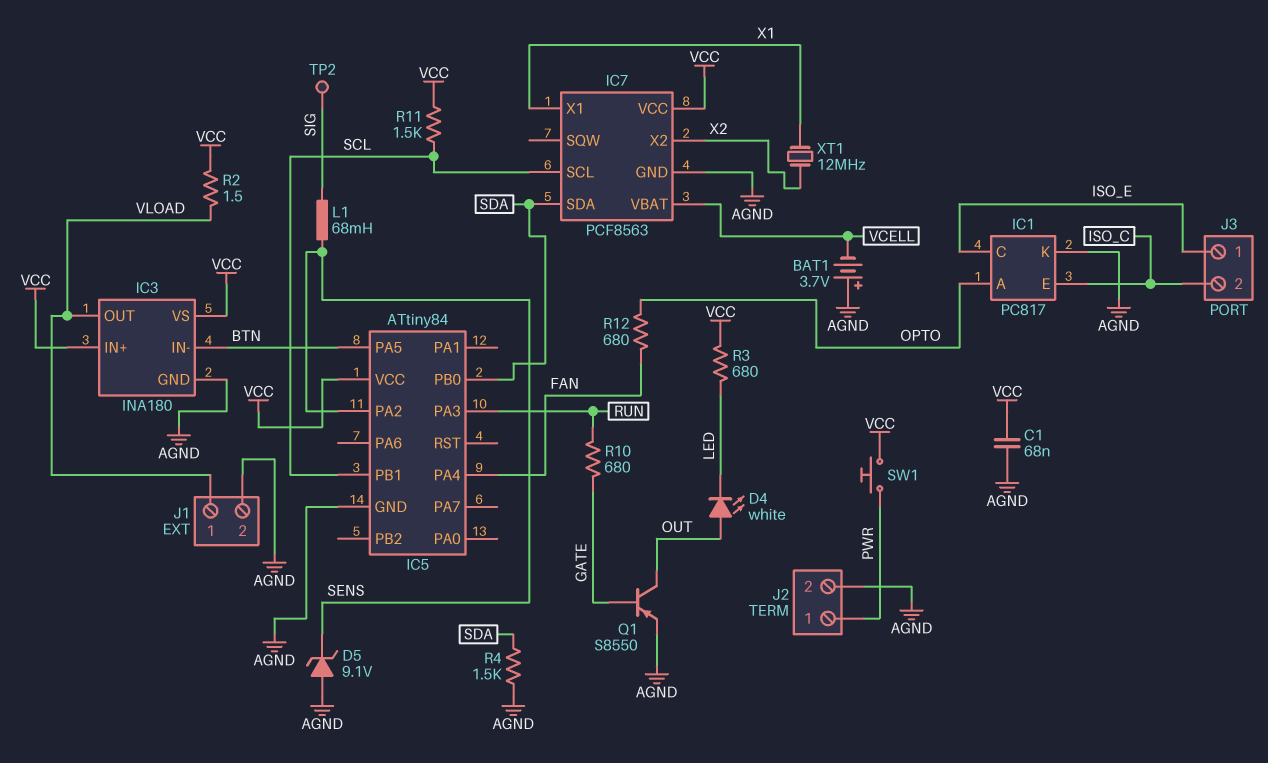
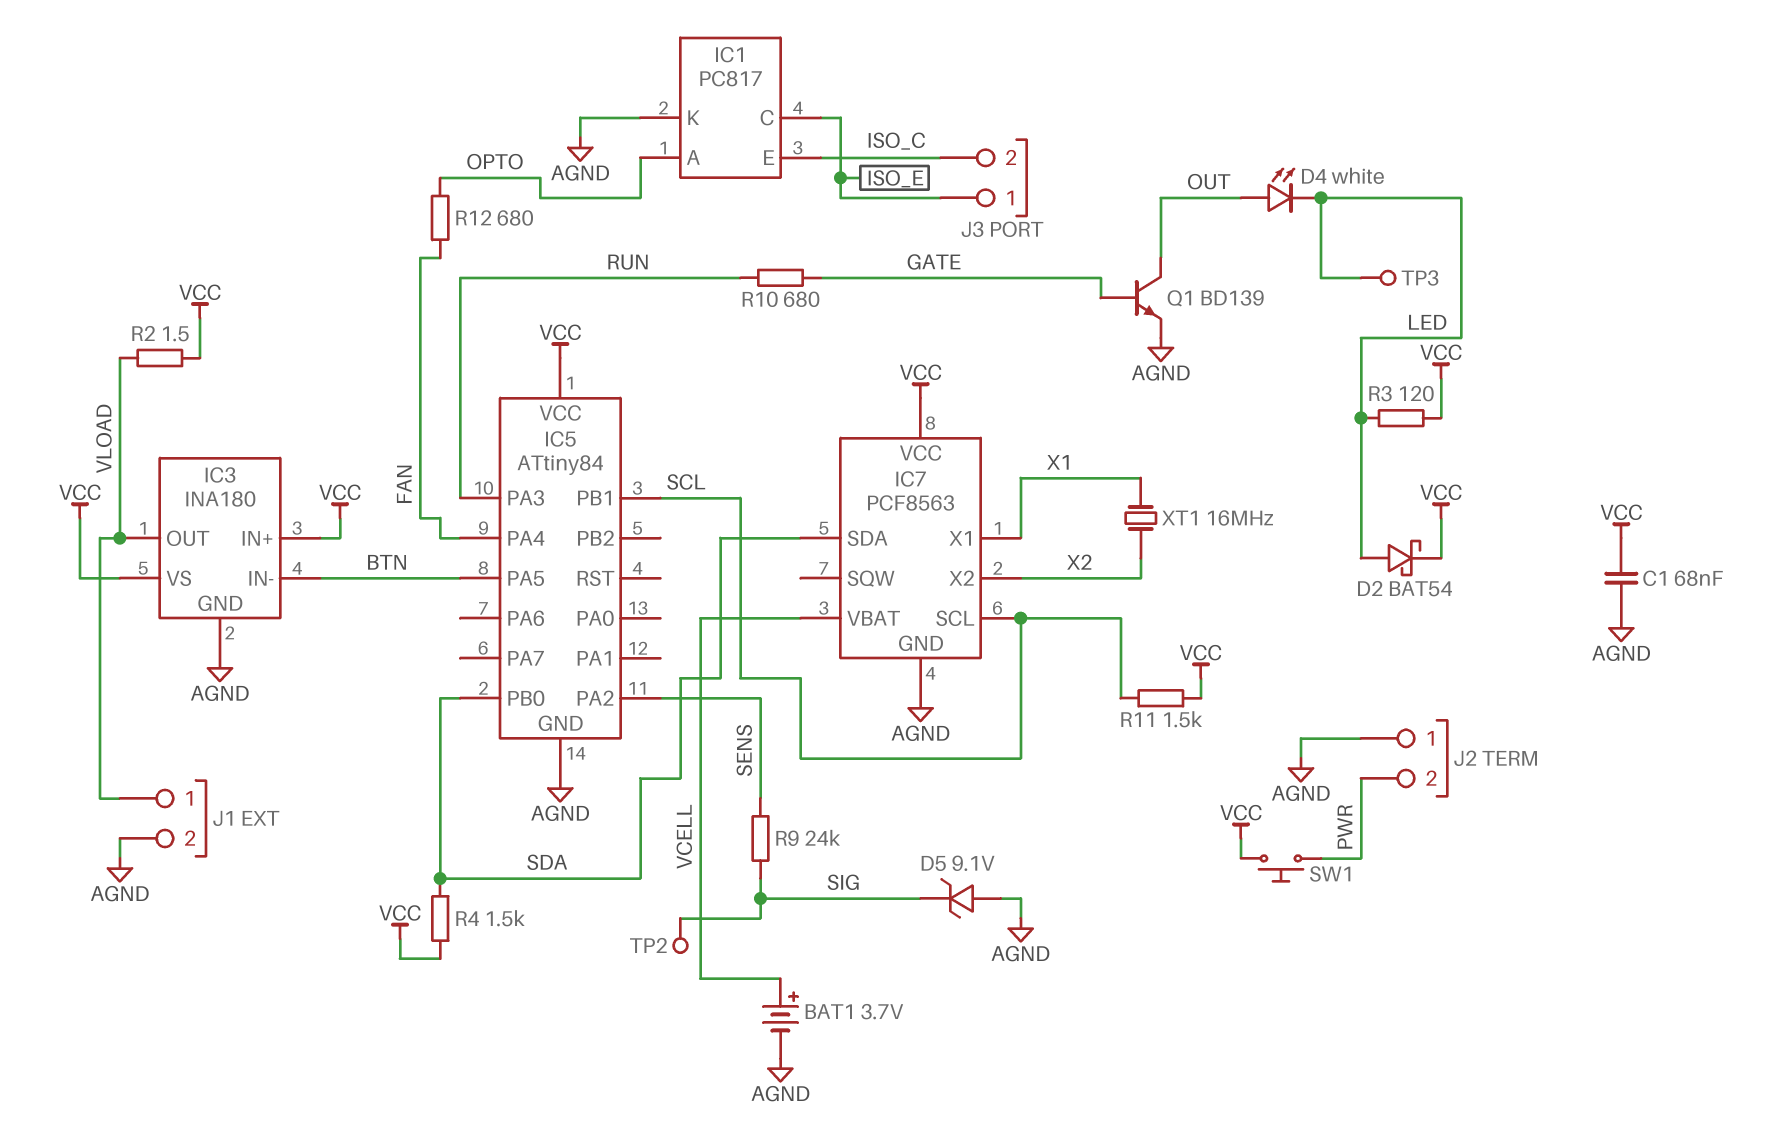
BAT1: 3.7V (plus AGND, minus VCELL) -> 3.7V (plus VCELL, minus AGND)
D2: none -> schottky BAT54 (A LED, K VCC)
D5: zener 9.1V (A AGND, K SENS) -> zener 9.1V (A AGND, K SIG)
J2 pin 1: PWR -> AGND
J2 pin 2: AGND -> PWR
L1: 68mH (SENS, SIG) -> none
Q1: PNP S8550 (B GATE, C OUT, E AGND) -> NPN BD139 (B GATE, C OUT, E AGND)
R3: 680 (LED, VCC) -> 120 (LED, VCC)
R4: 1.5k (AGND, SDA) -> 1.5k (SDA, VCC)
R9: none -> 24k (SENS, SIG)
TP3: none -> test point (LED)
XT1: 12MHz (X1, X2) -> 16MHz (X1, X2)

